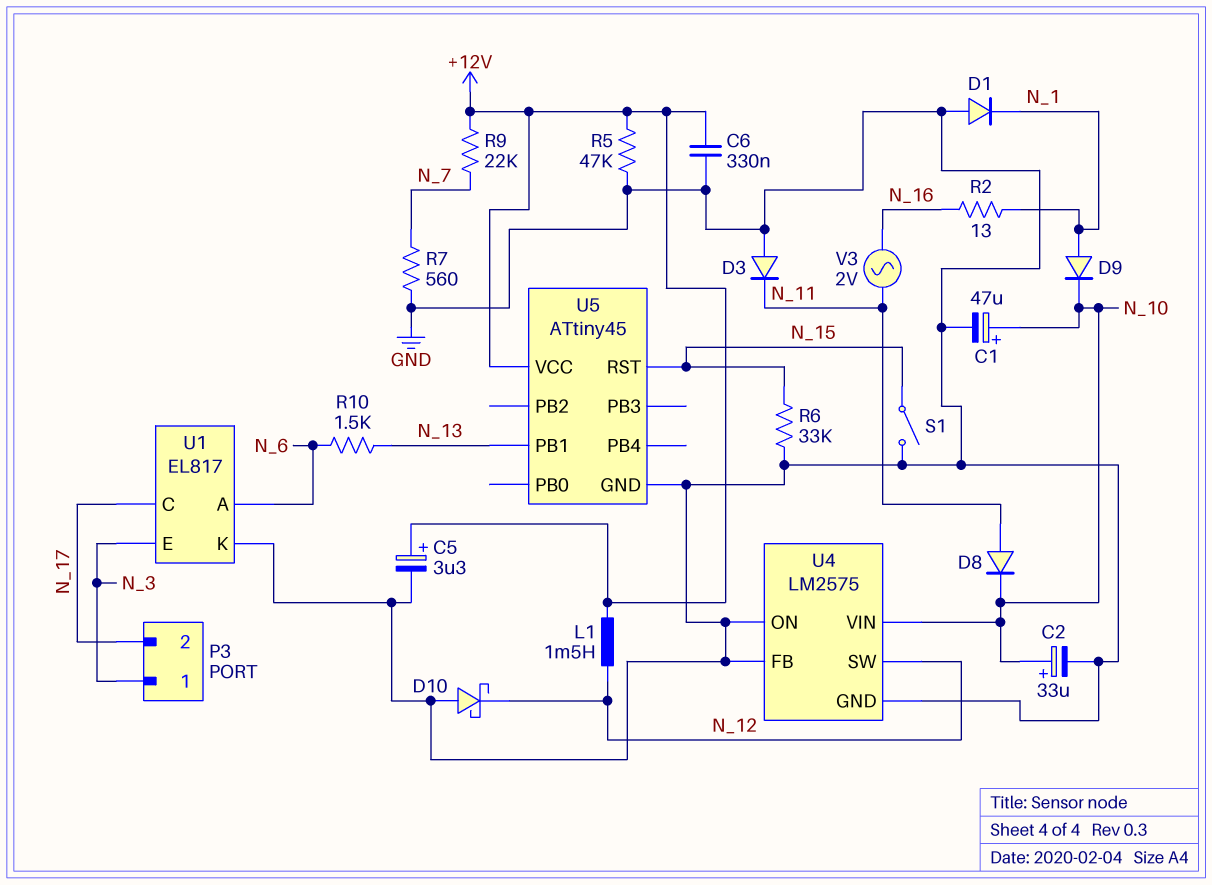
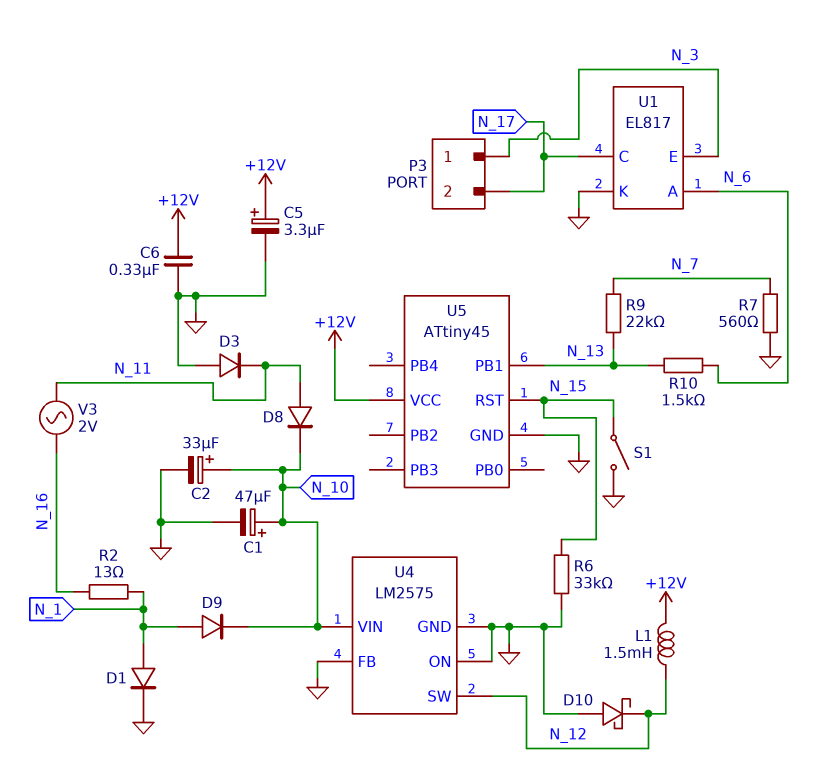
D1: diode (A GND, K N_1) -> diode (A N_1, K GND)
R5: 47k (+12V, GND) -> none
R9: 22k (+12V, N_7) -> 22k (N_7, N_13)

